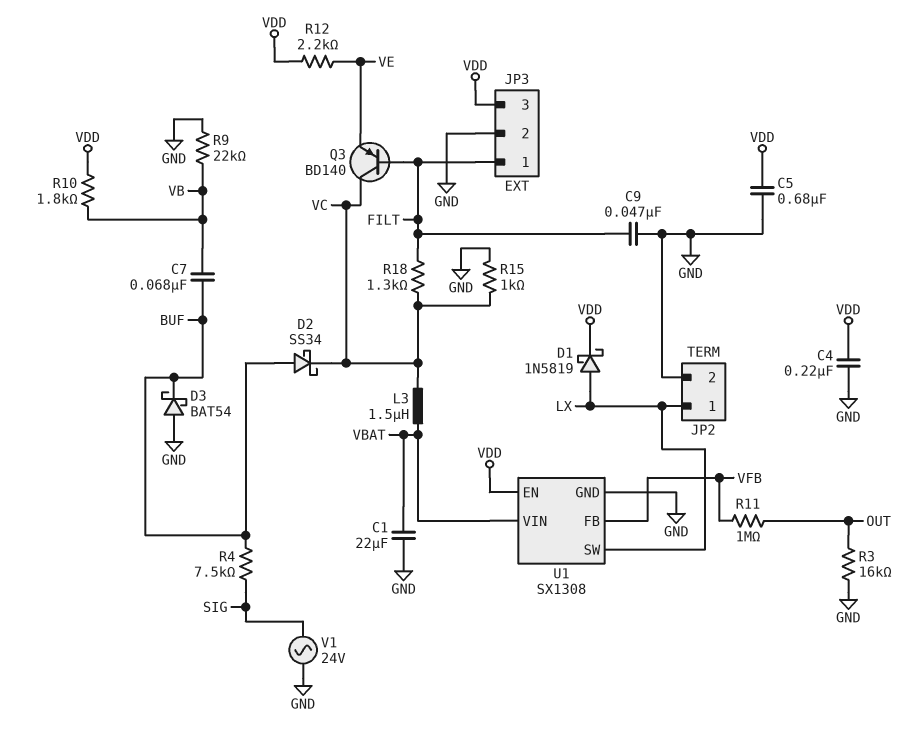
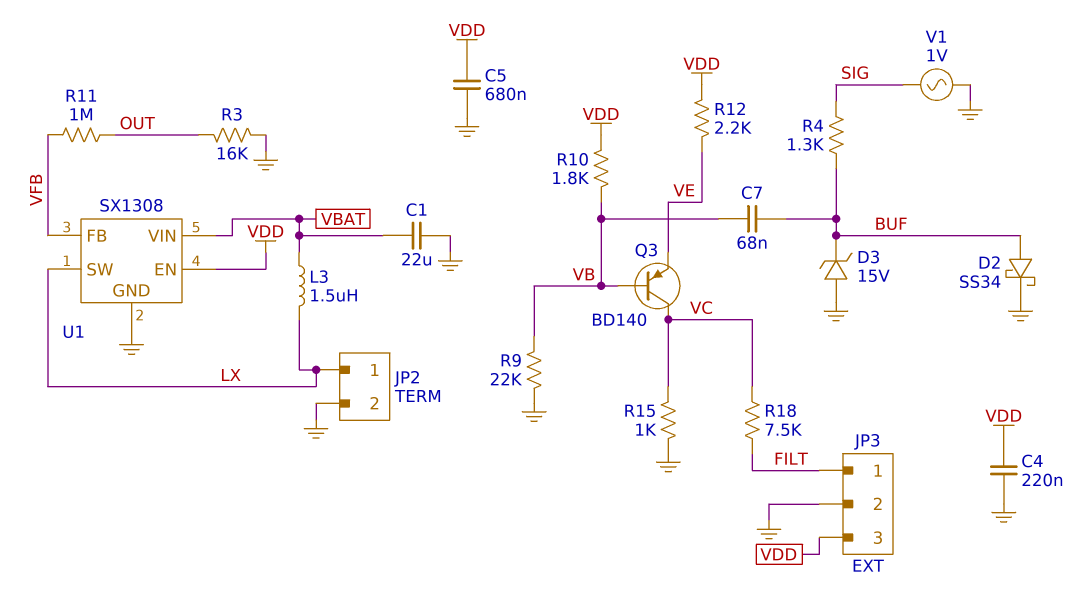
C9: 47nF (FILT, GND) -> none
D1: schottky 1N5819 (A LX, K VDD) -> none
D2: schottky SS34 (A BUF, K VC) -> schottky SS34 (A BUF, K GND)
D3: schottky BAT54 (A GND, K BUF) -> zener 15V (A GND, K BUF)
L3: 1.5uH (VBAT, VC) -> 1.5uH (LX, VBAT)
Q3: PNP BD140 (B FILT, C VC, E VE) -> PNP BD140 (B VB, C VC, E VE)
R4: 7.5k (BUF, SIG) -> 1.3k (BUF, SIG)
R18: 1.3k (FILT, VC) -> 7.5k (FILT, VC)
V1: AC 24V (GND, SIG) -> AC 1V (GND, SIG)

